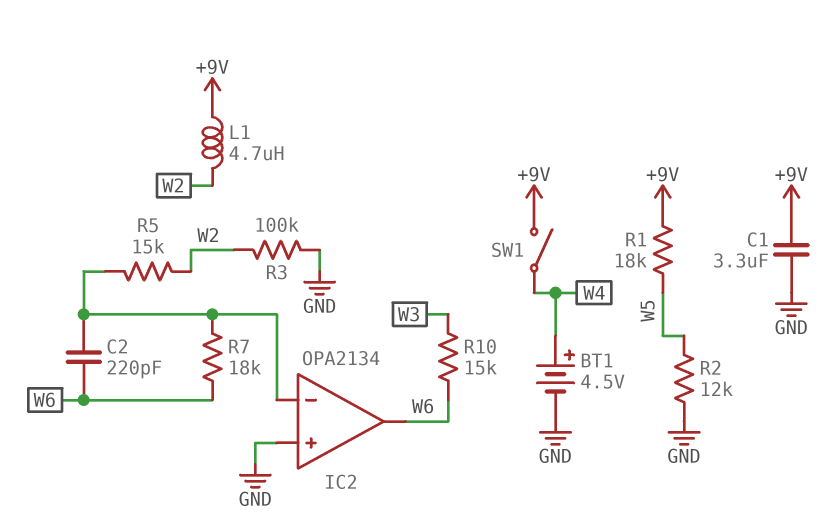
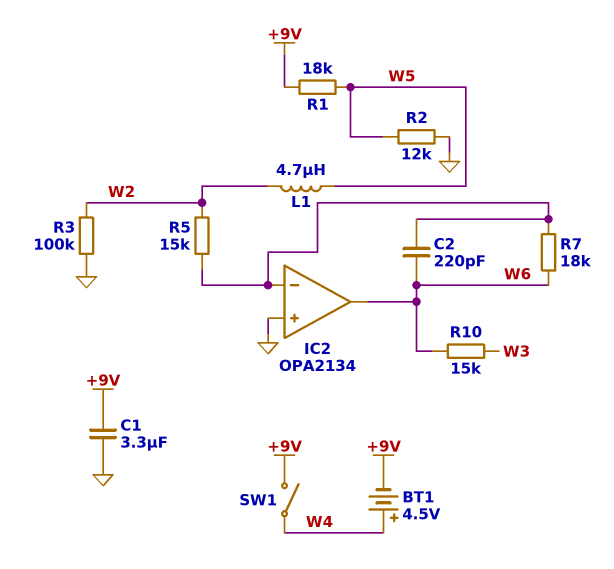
BT1: 4.5V (plus W4, minus GND) -> 4.5V (plus W4, minus +9V)
L1: 4.7uH (+9V, W2) -> 4.7uH (W2, W5)

